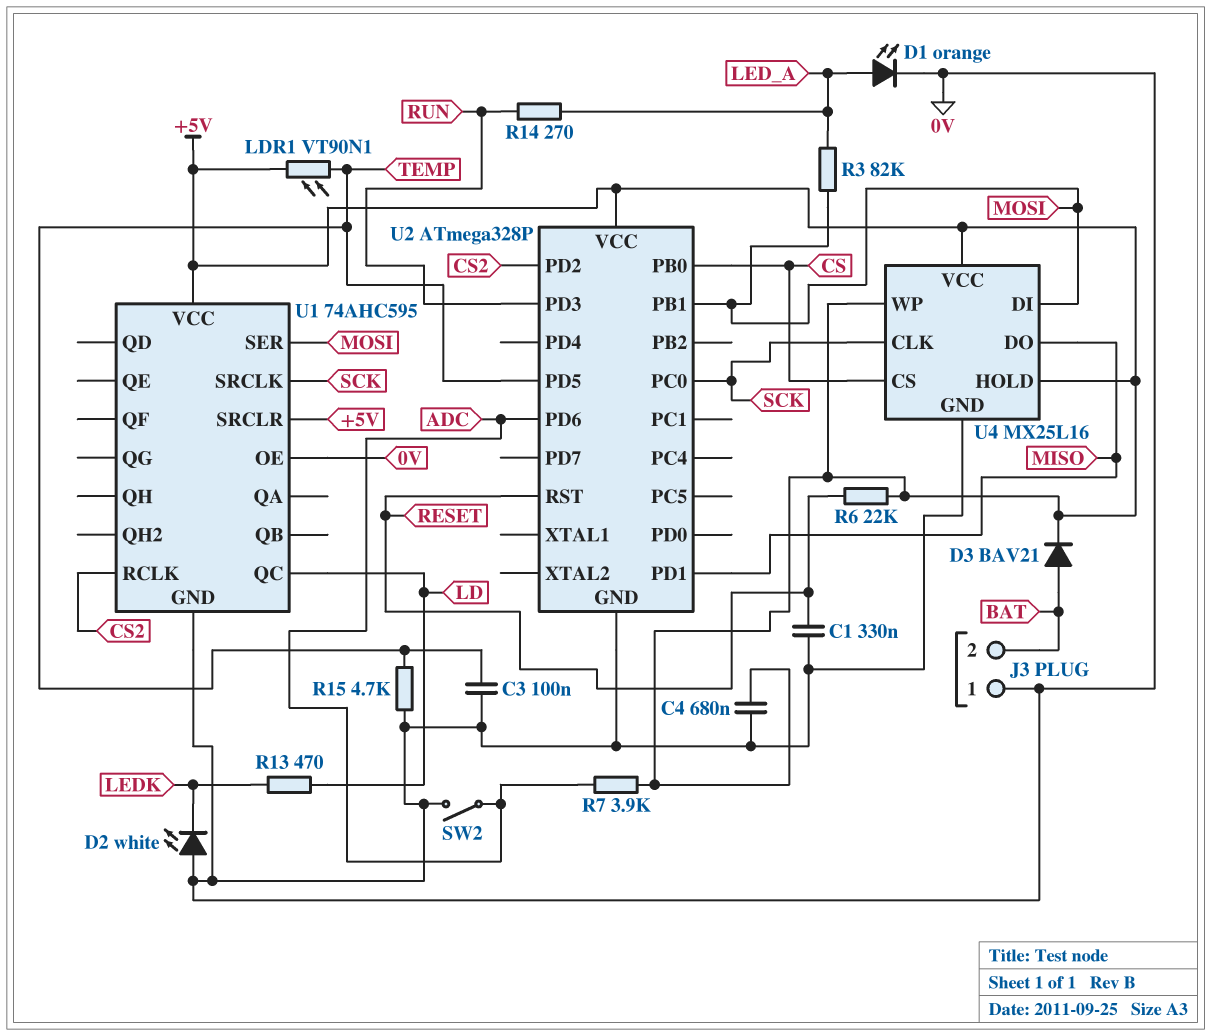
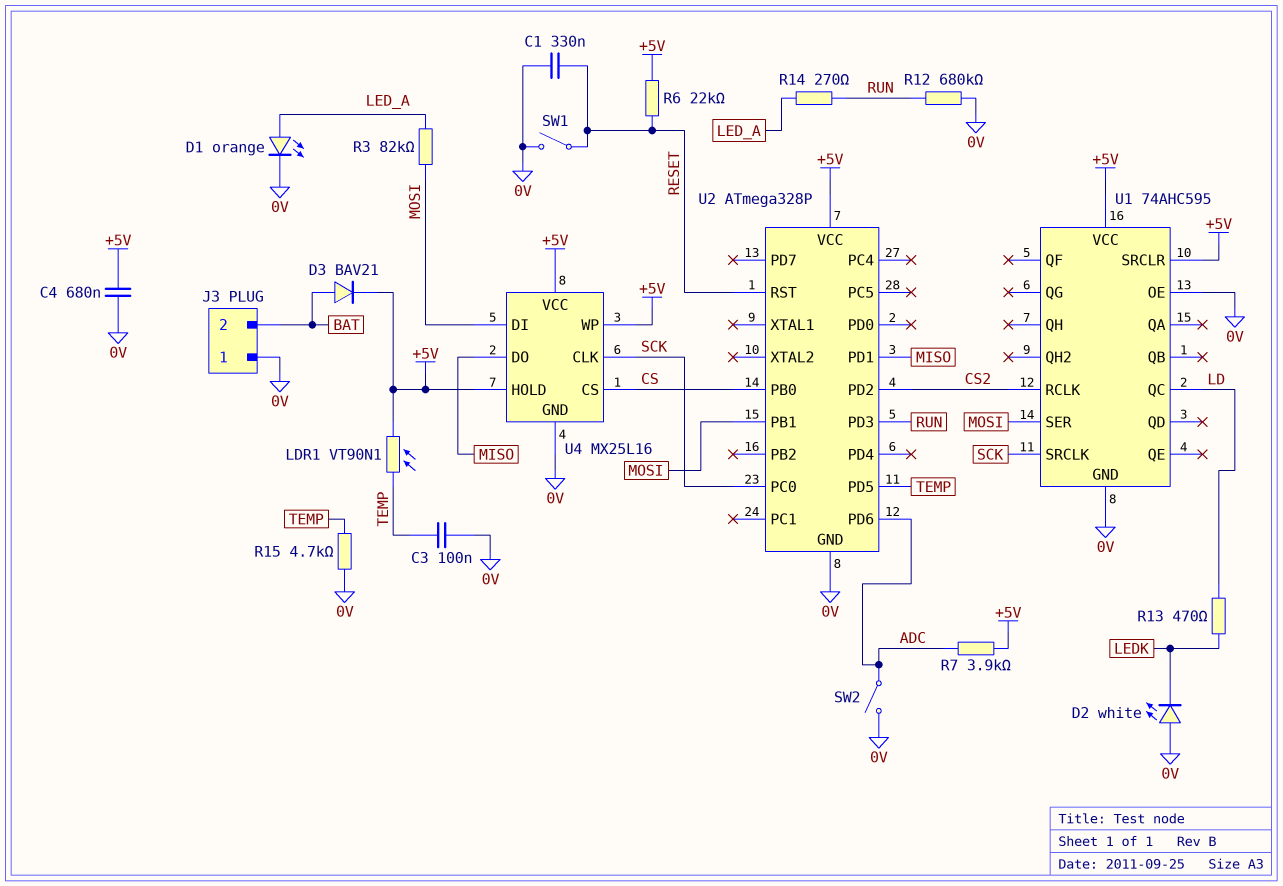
R12: none -> 680k (0V, RUN)
SW1: none -> switch (0V, RESET)

